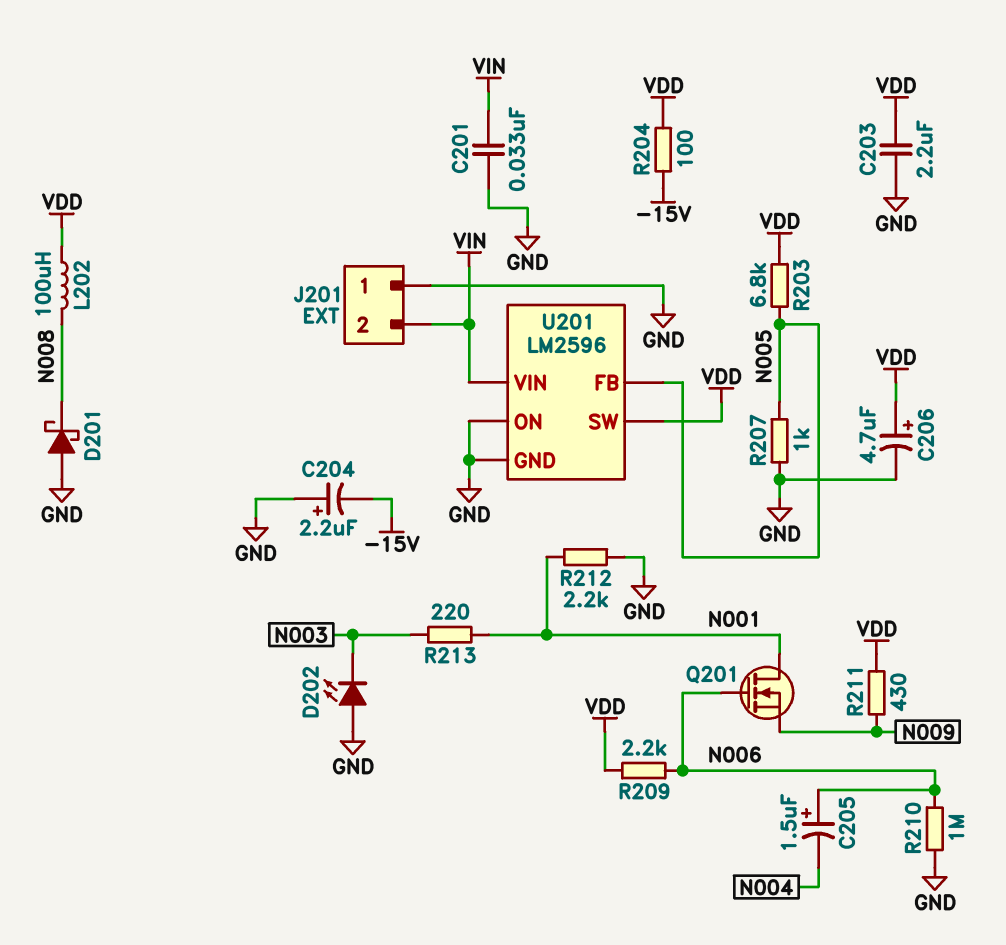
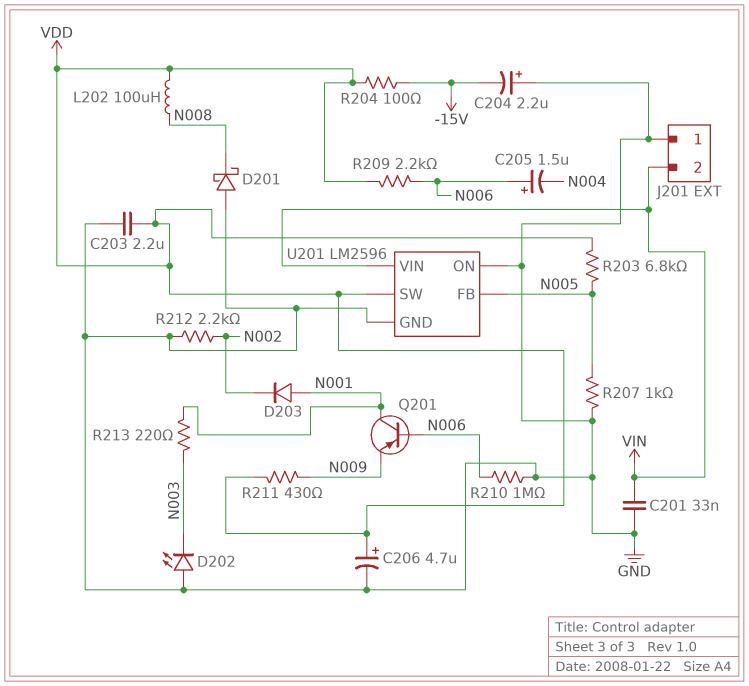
D203: none -> diode (A N001, K N002)
Q201: NMOS (G N006, D N001, S N009) -> PNP (B N006, C N001, E N009)
R212: 2.2k (GND, N001) -> 2.2k (GND, N002)

